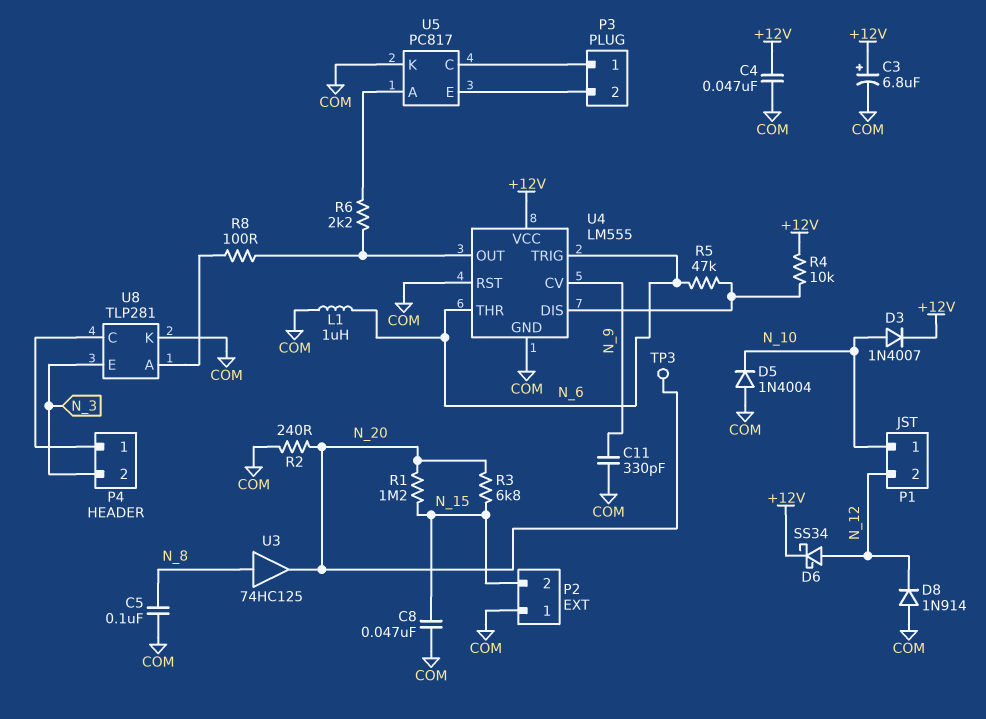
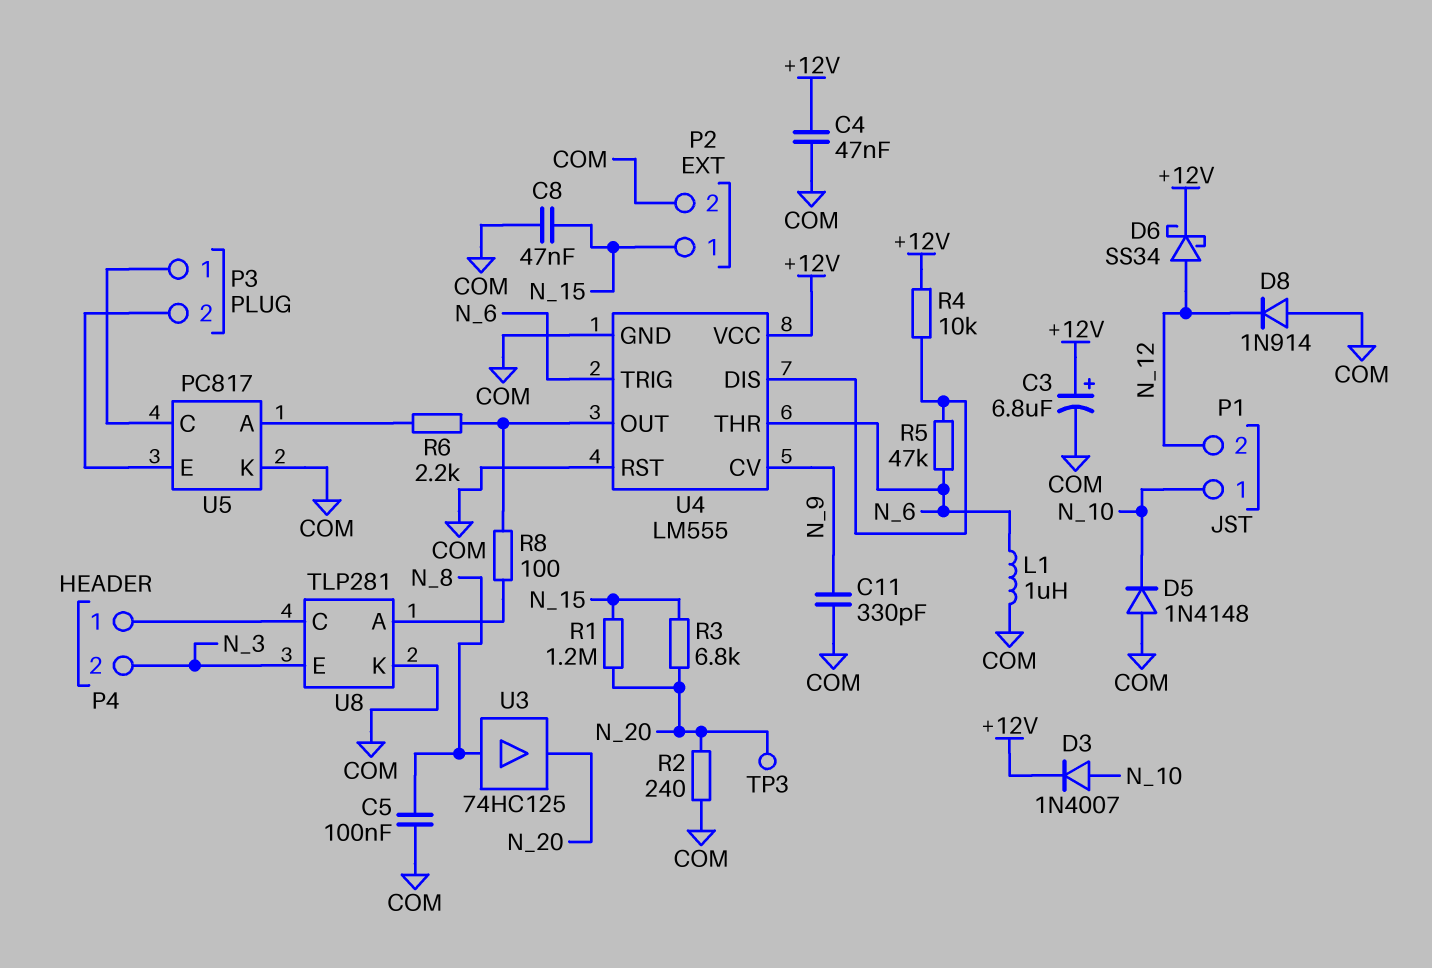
D5: diode 1N4004 (A COM, K N_10) -> diode 1N4148 (A COM, K N_10)
P2 pin 1: COM -> N_15
P2 pin 2: N_15 -> COM

